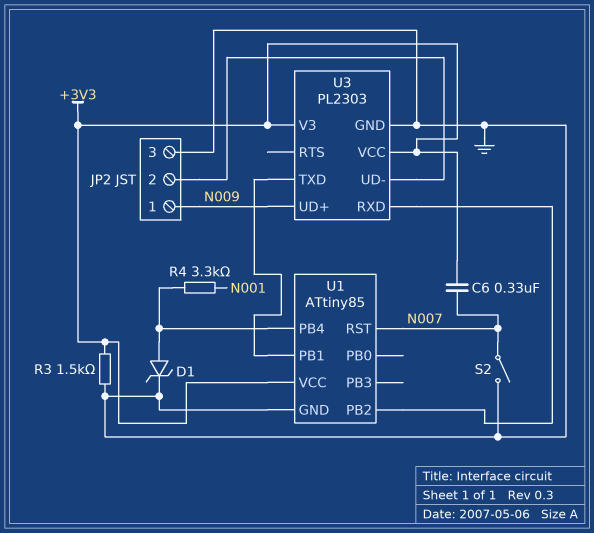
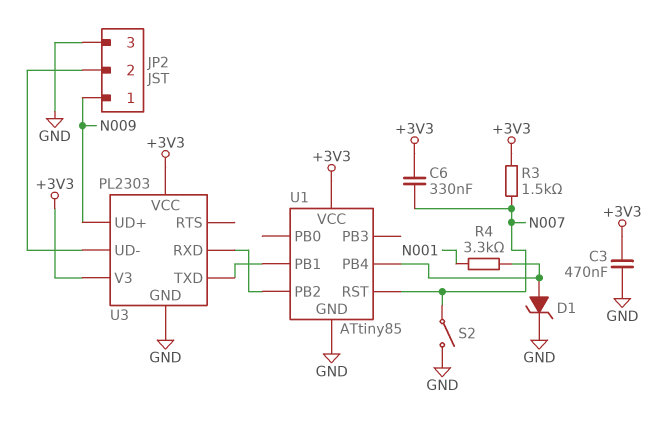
C3: none -> 470nF (+3V3, GND)
R3: 1.5k (+3V3, GND) -> 1.5k (+3V3, N007)

